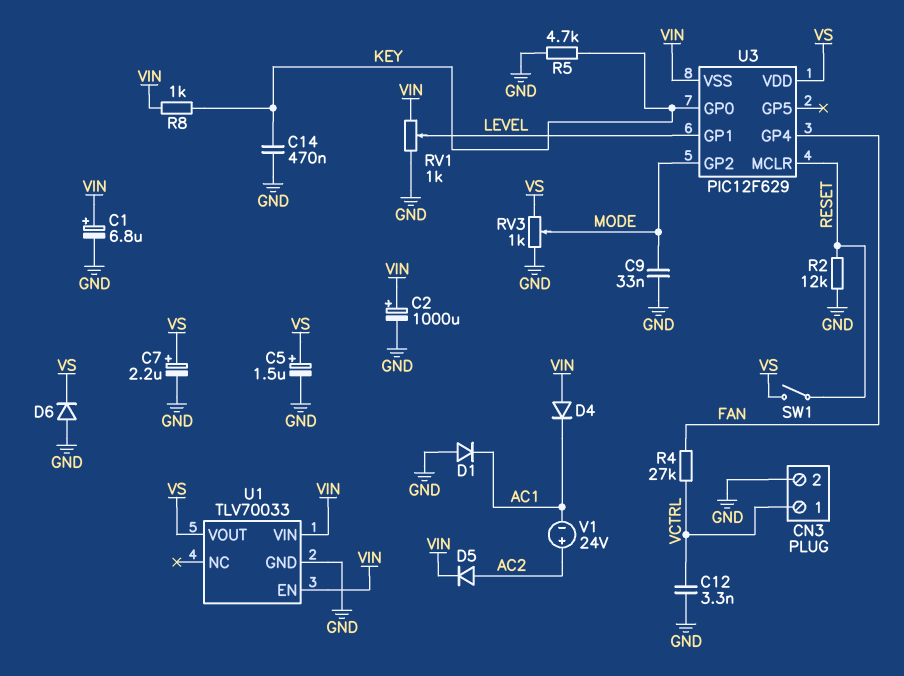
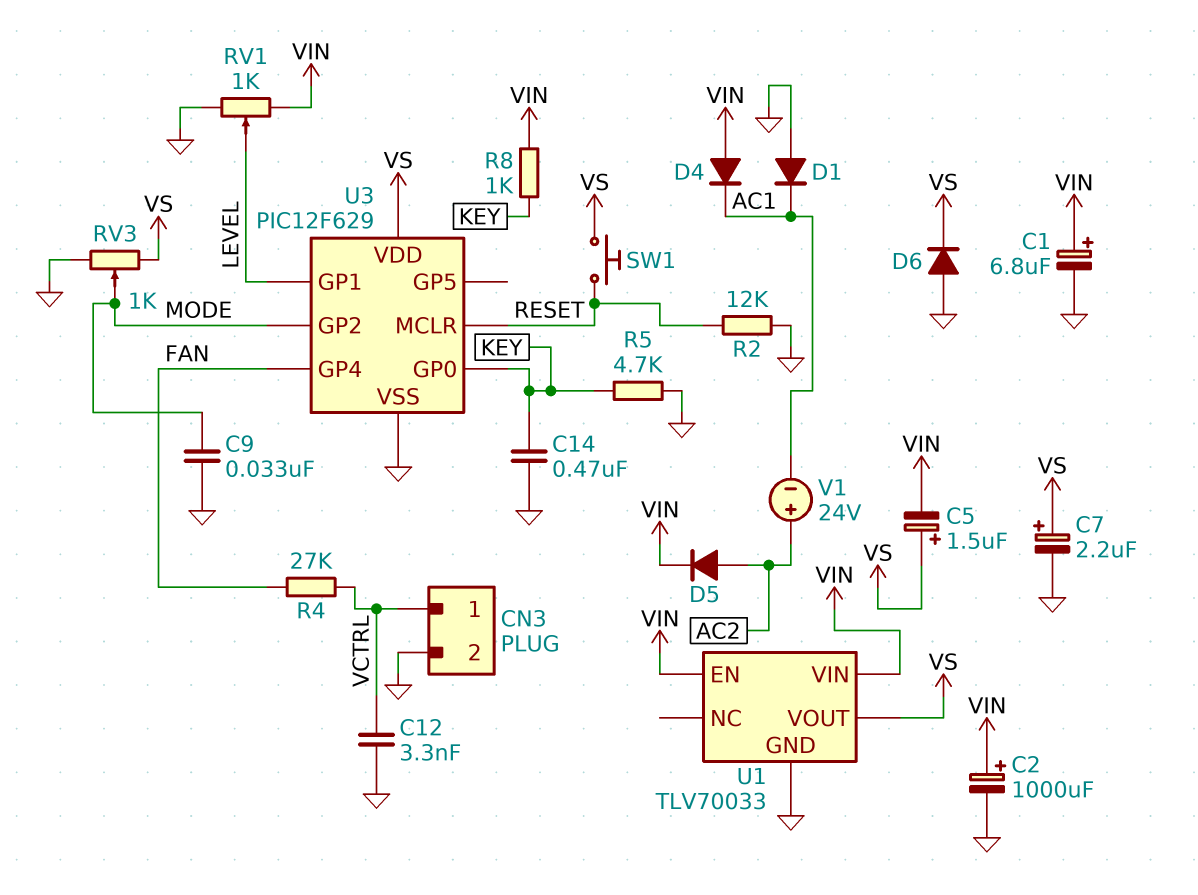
C5: 1.5uF (plus VS, minus GND) -> 1.5uF (plus VS, minus VIN)
SW1: switch (RESET, VS) -> button (RESET, VS)
U3 pin VSS: VIN -> GND

